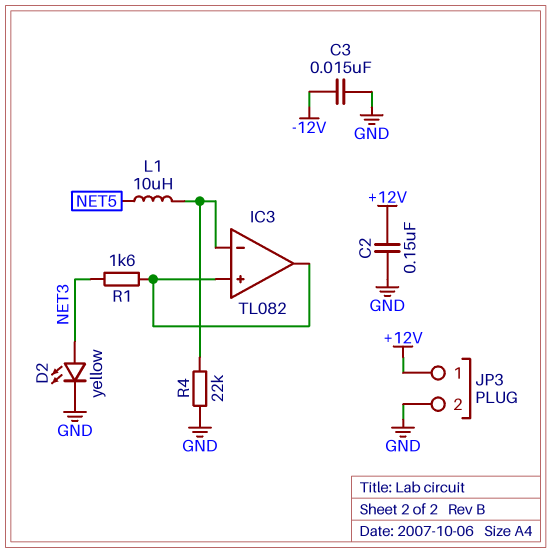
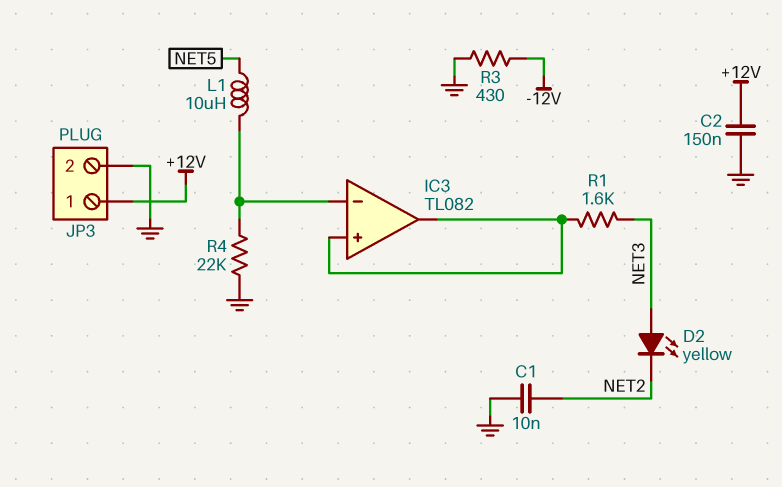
C1: none -> 10nF (GND, NET2)
C3: 15nF (-12V, GND) -> none
D2: LED yellow (A NET3, K GND) -> LED yellow (A NET3, K NET2)
R3: none -> 430 (-12V, GND)

